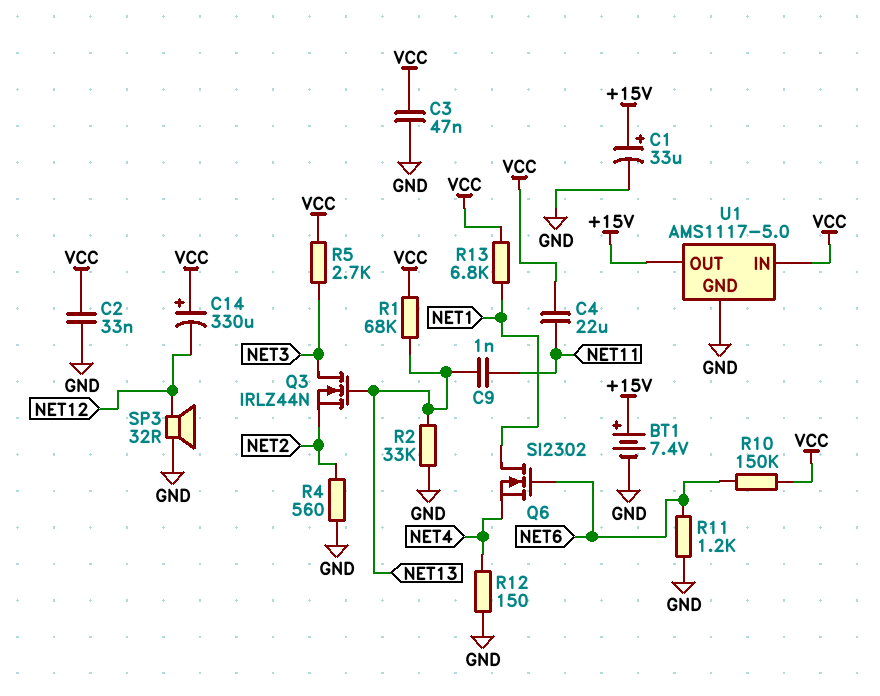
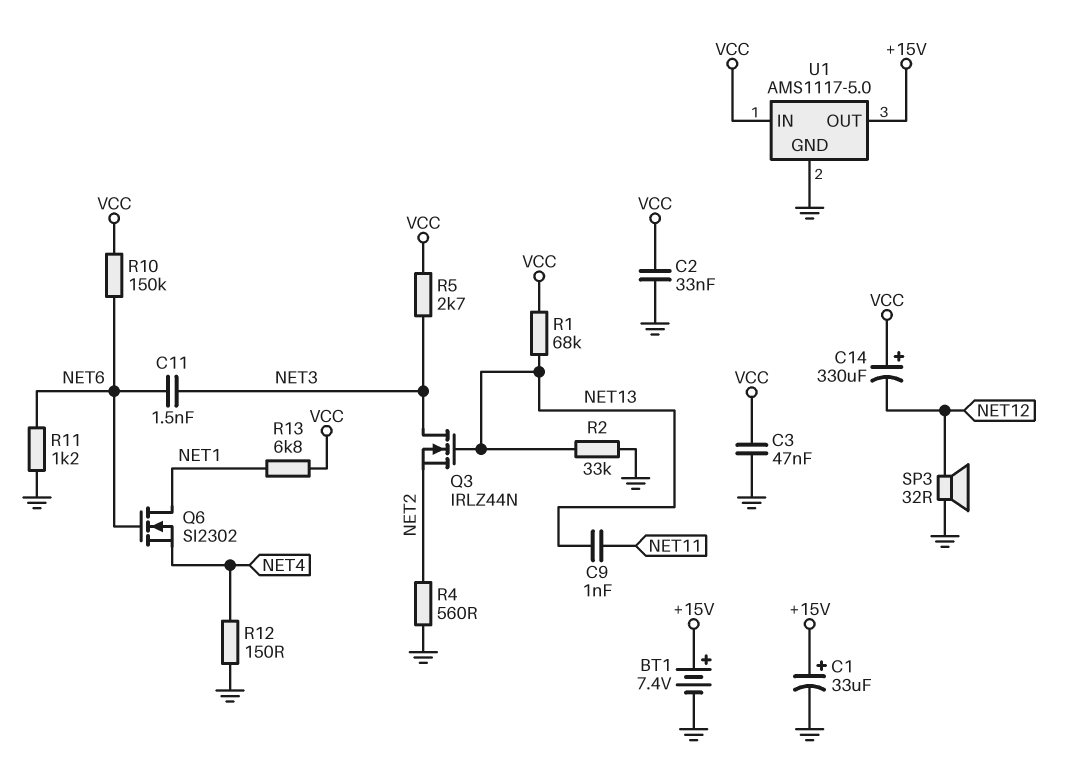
C4: 22uF (NET11, VCC) -> none
C11: none -> 1.5nF (NET3, NET6)

